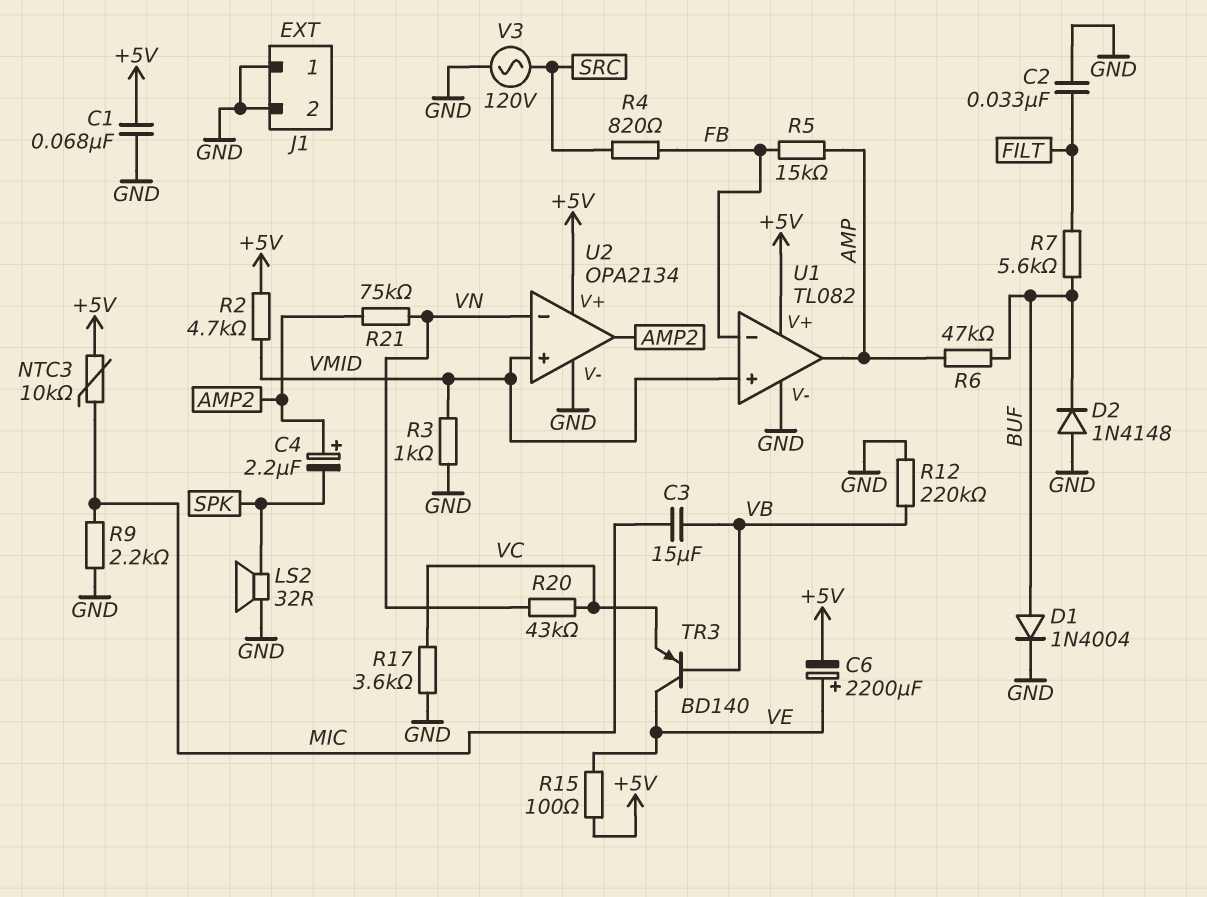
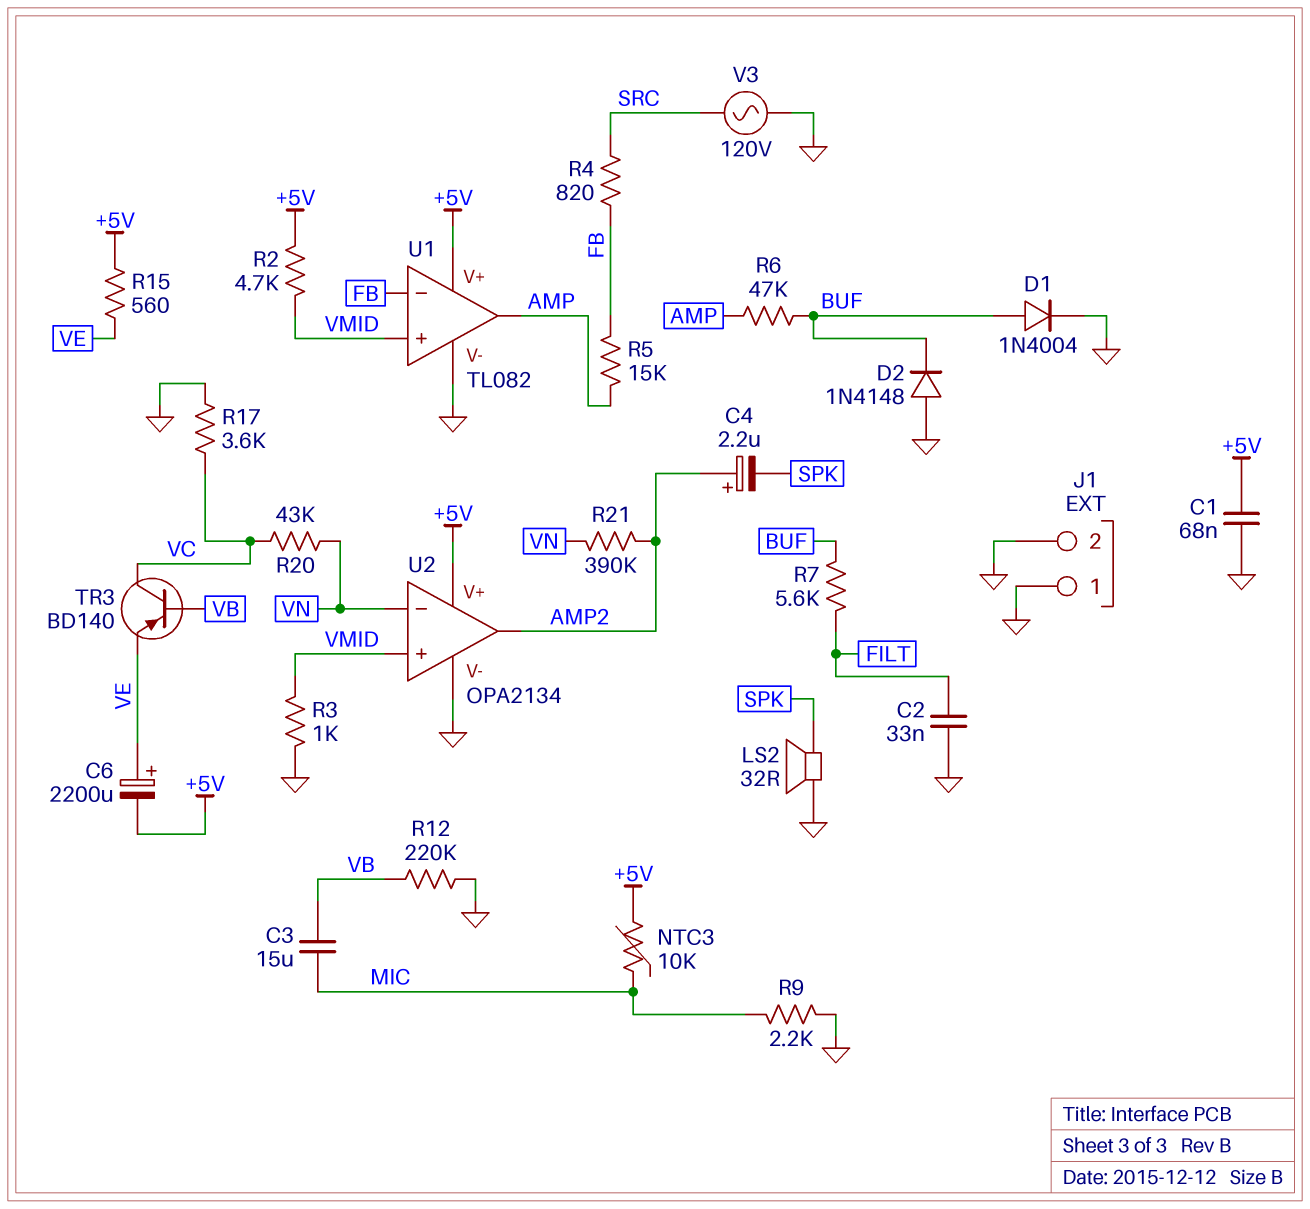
R15: 100 (+5V, VE) -> 560 (+5V, VE)
R21: 75k (AMP2, VN) -> 390k (AMP2, VN)
TR3: PNP BD140 (B VB, C VE, E VC) -> PNP BD140 (B VB, C VC, E VE)

